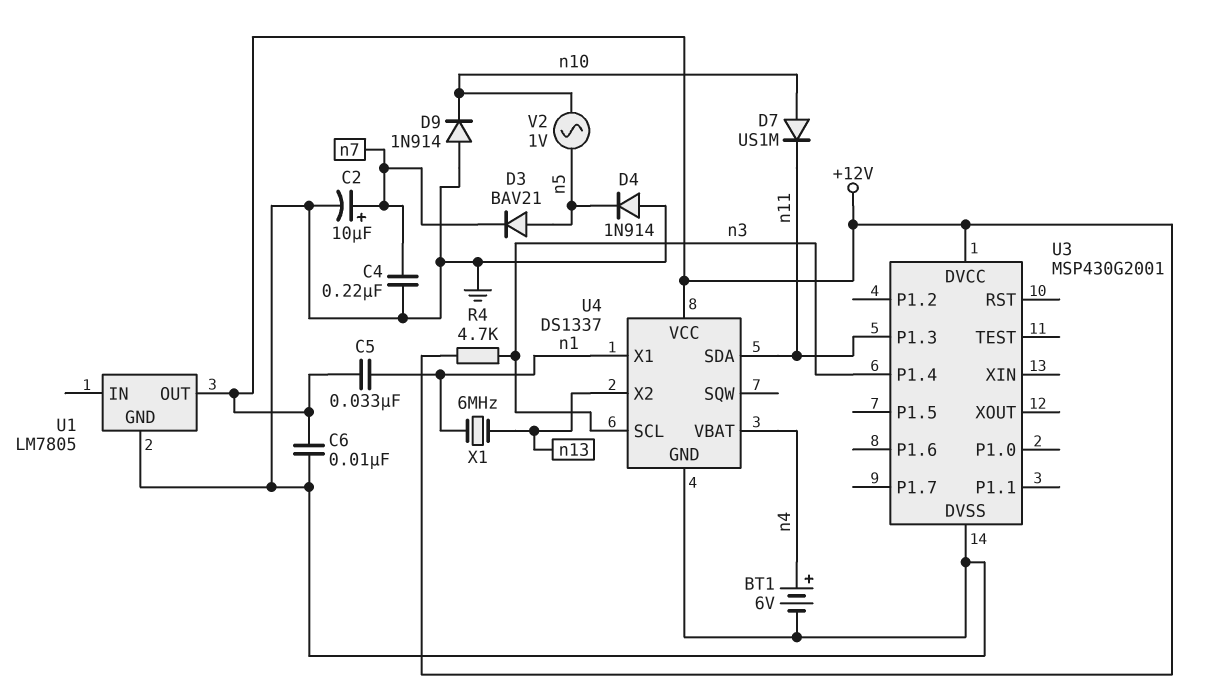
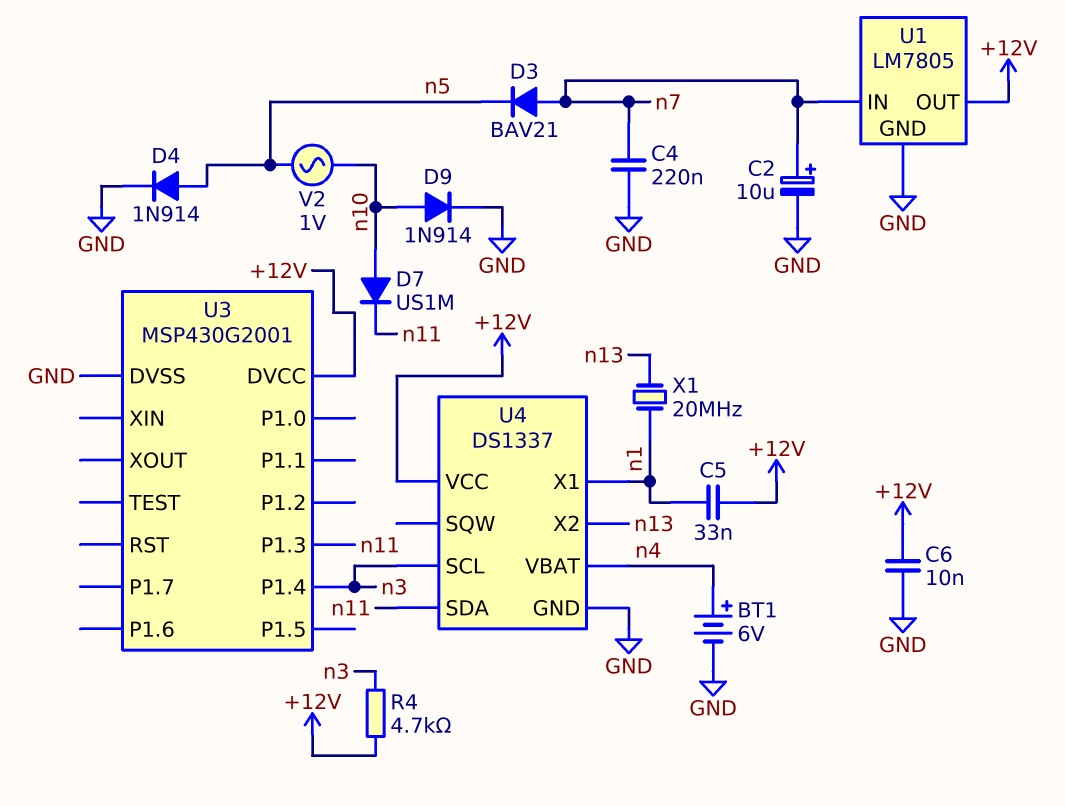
D3: diode BAV21 (A n5, K n7) -> diode BAV21 (A n7, K n5)
D4: diode 1N914 (A GND, K n5) -> diode 1N914 (A n5, K GND)
D9: diode 1N914 (A GND, K n10) -> diode 1N914 (A n10, K GND)
U1 pin IN: none -> n7
X1: 6MHz (n1, n13) -> 20MHz (n1, n13)

